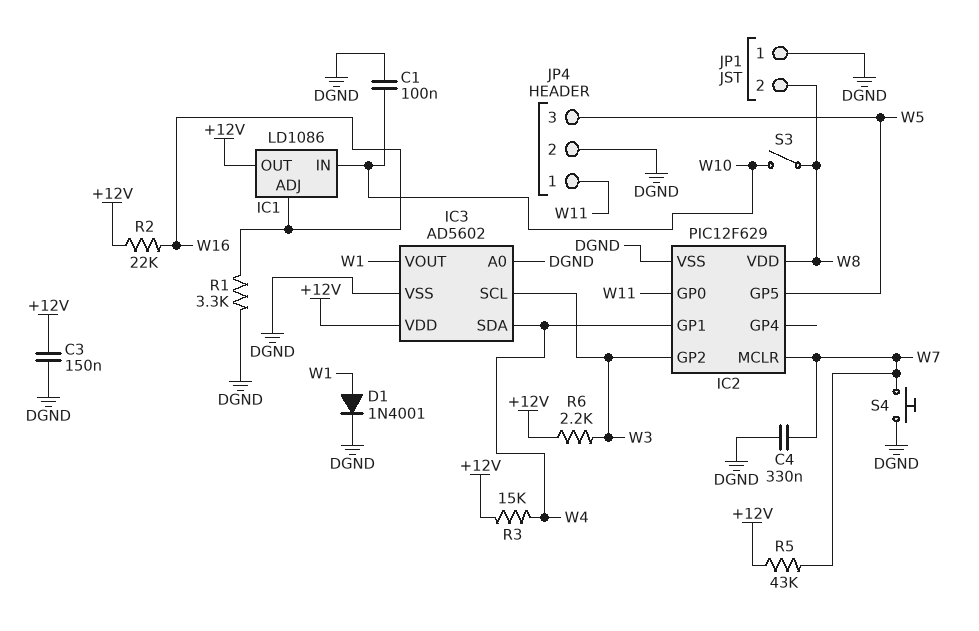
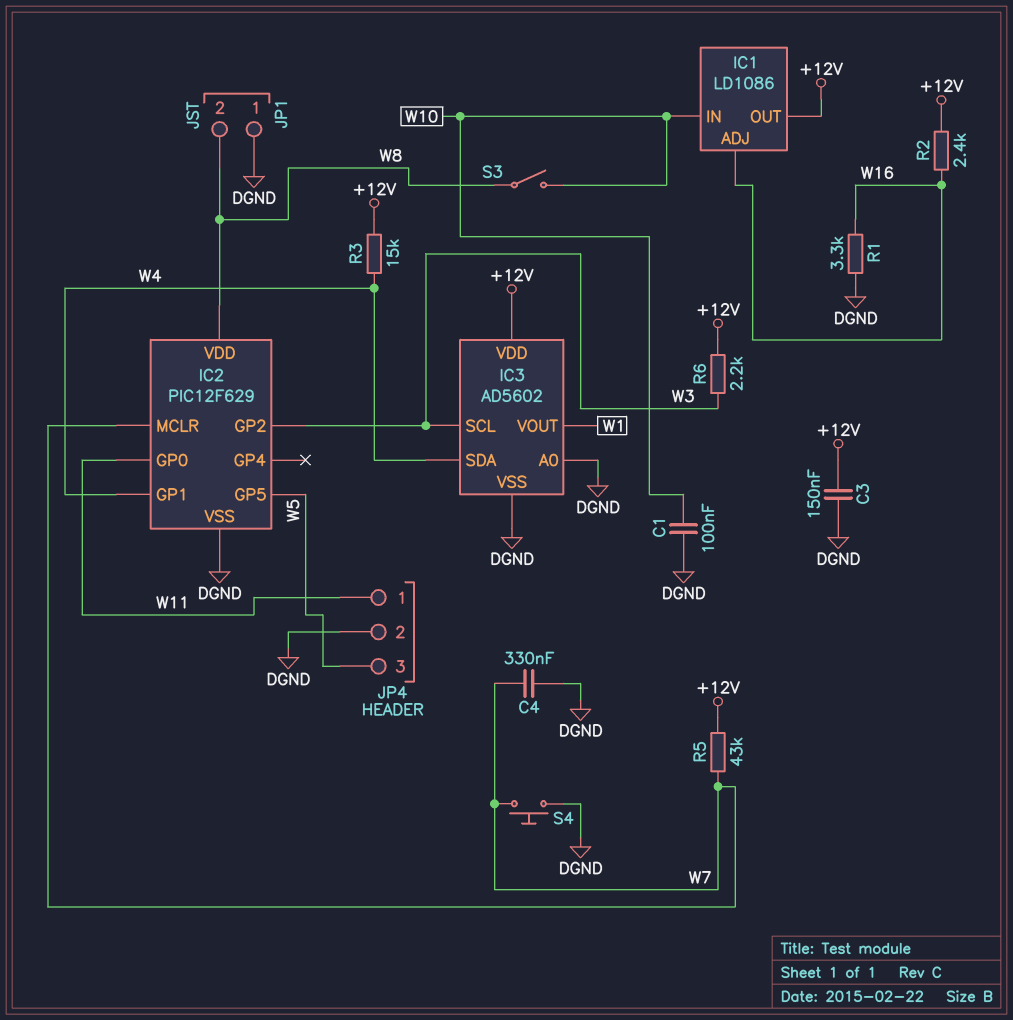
D1: diode 1N4001 (A W1, K DGND) -> none
R2: 22k (+12V, W16) -> 2.4k (+12V, W16)

